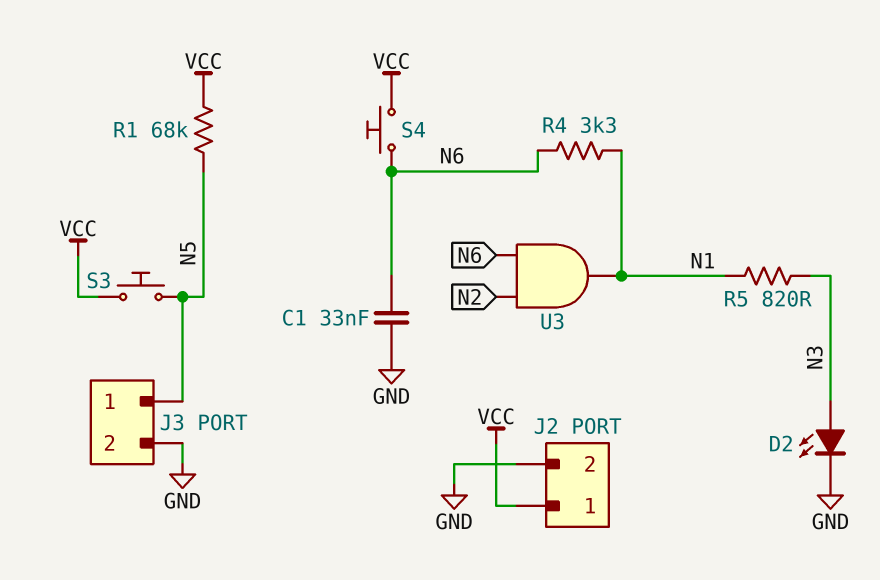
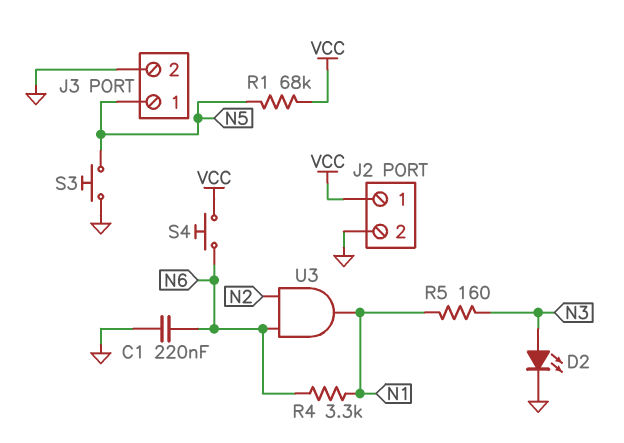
C1: 33nF (GND, N6) -> 220nF (GND, N6)
R5: 820 (N1, N3) -> 160 (N1, N3)
S3: button (N5, VCC) -> button (GND, N5)

